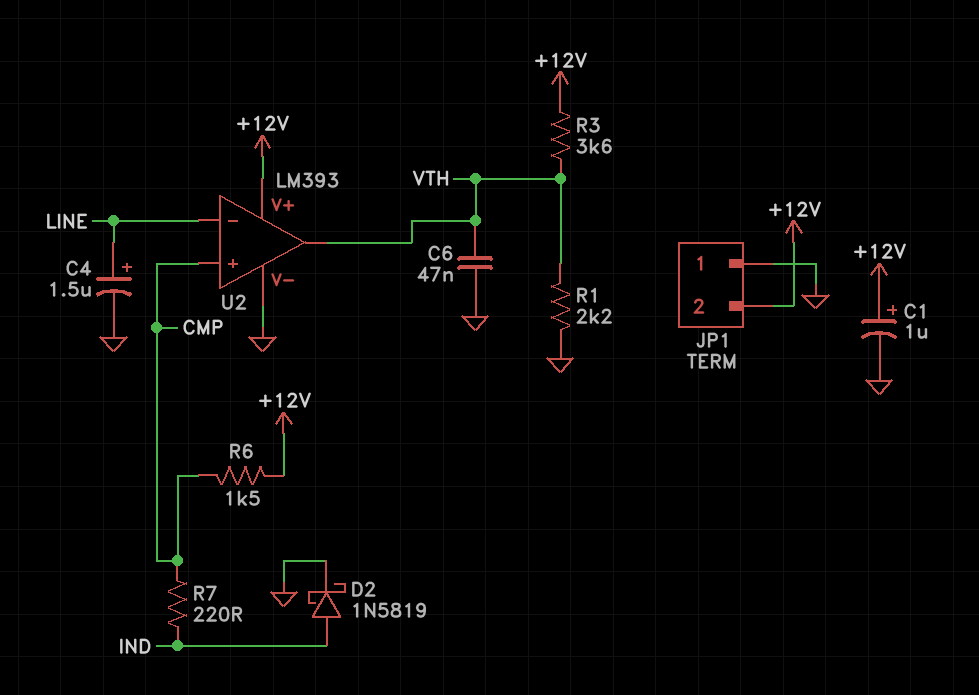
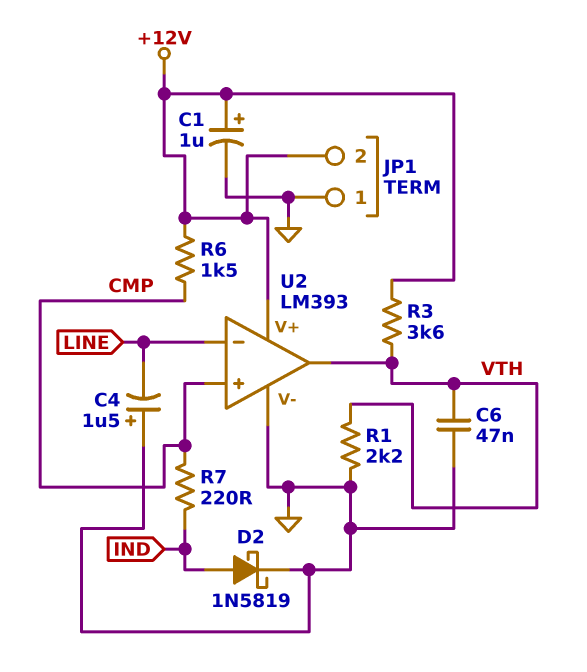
C4: 1.5uF (plus LINE, minus GND) -> 1.5uF (plus GND, minus LINE)

